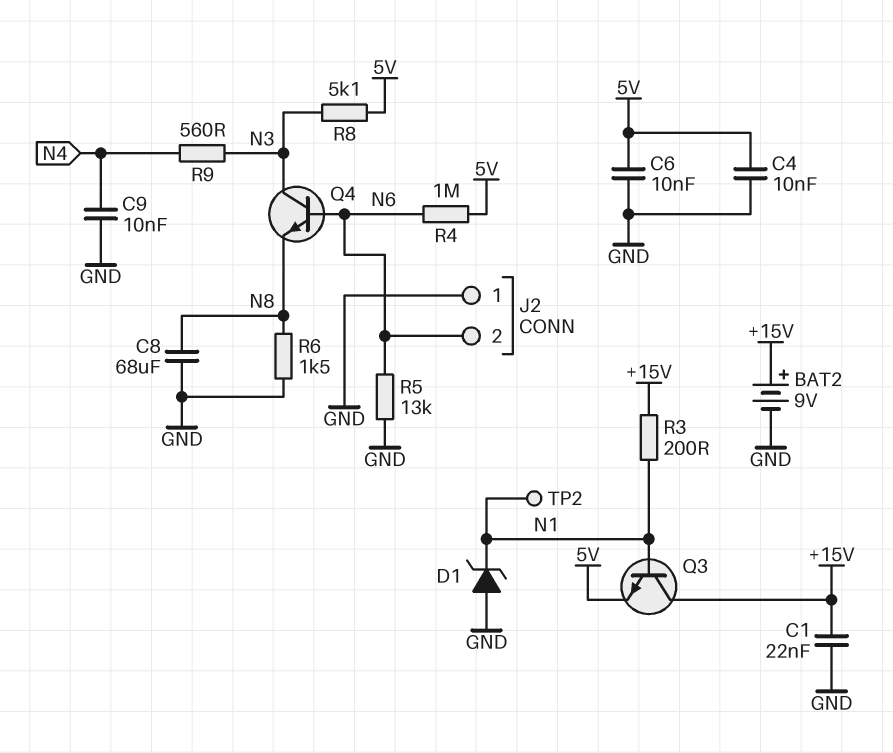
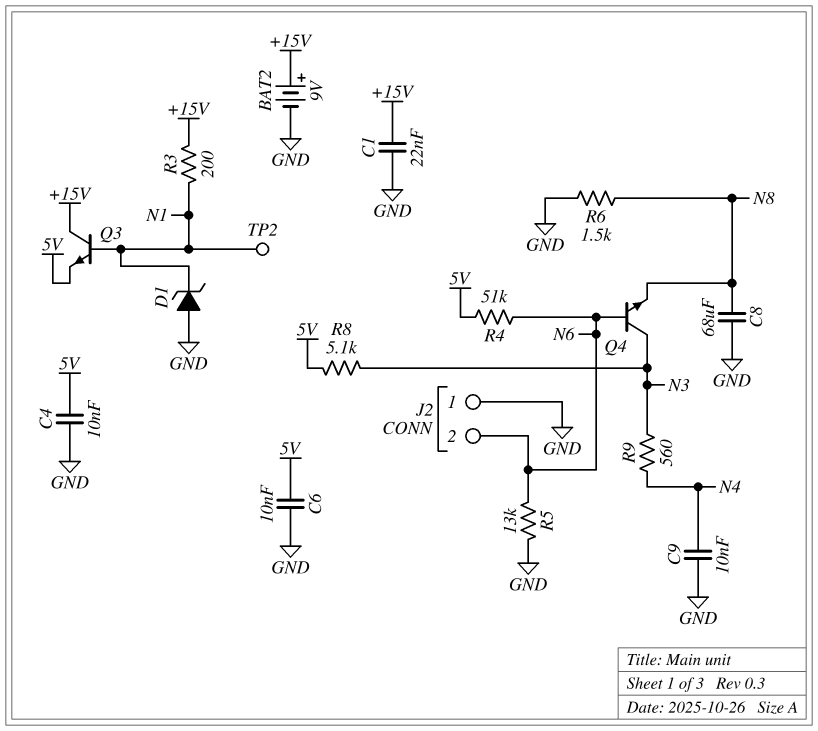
R4: 1M (5V, N6) -> 51k (5V, N6)

